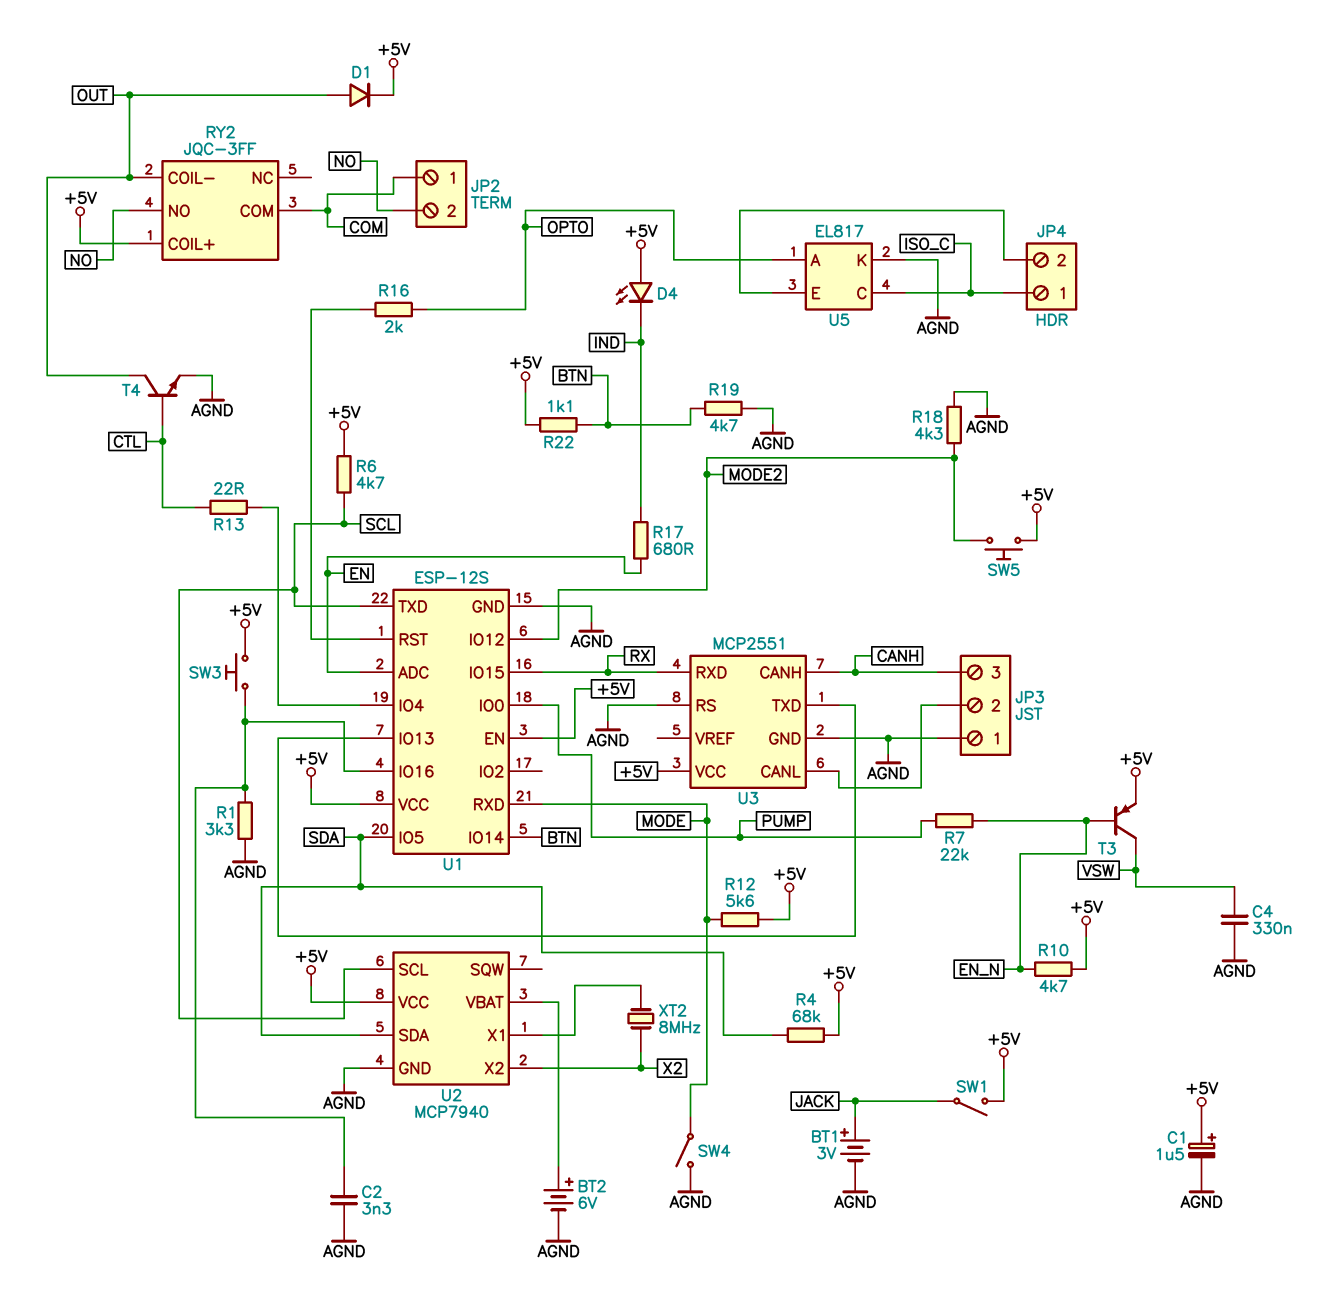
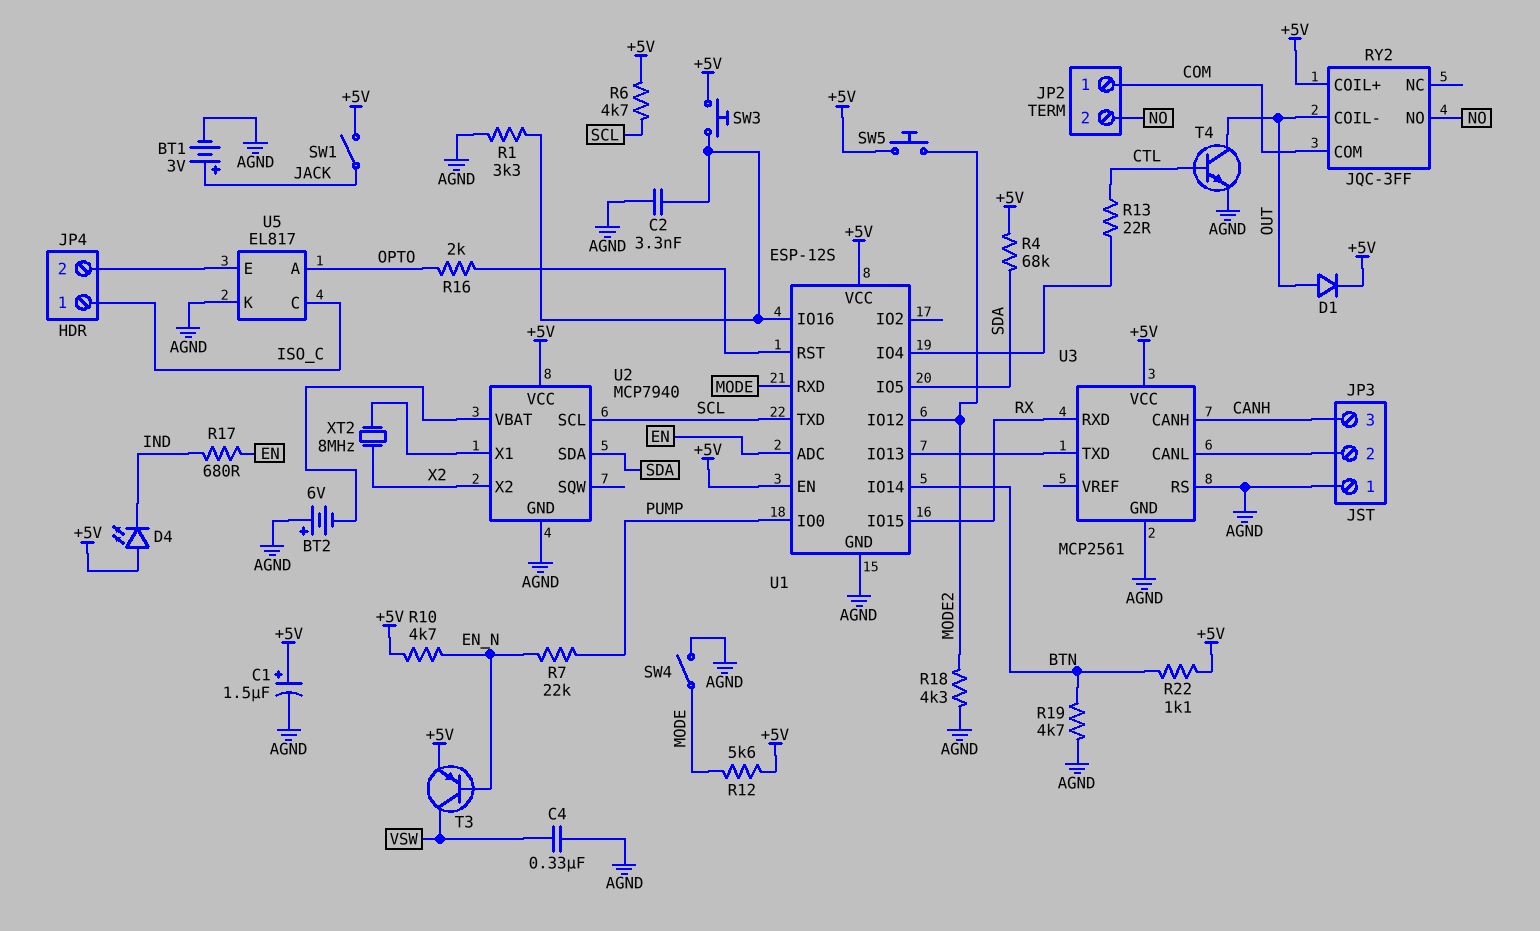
BT2: 6V (plus U2/VBAT, minus AGND) -> 6V (plus AGND, minus U2/VBAT)
U3: MCP2551 -> MCP2561

